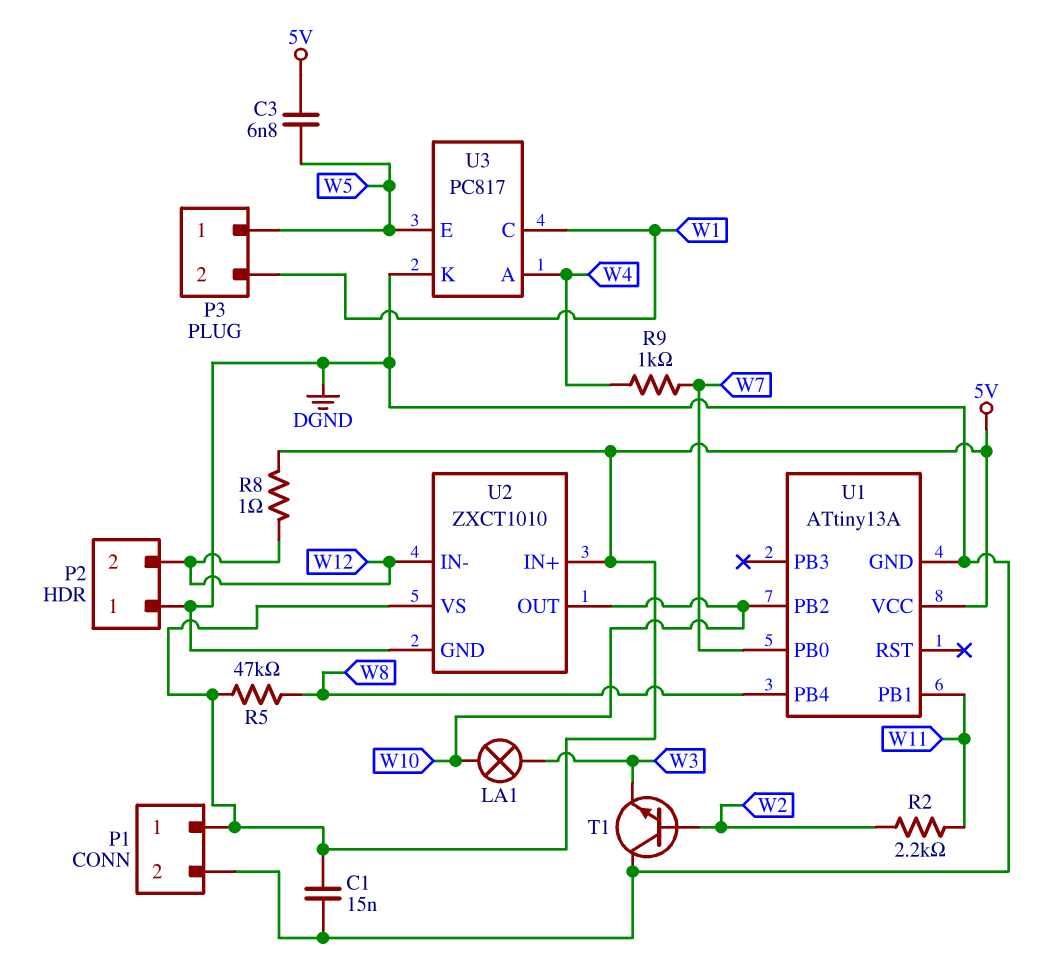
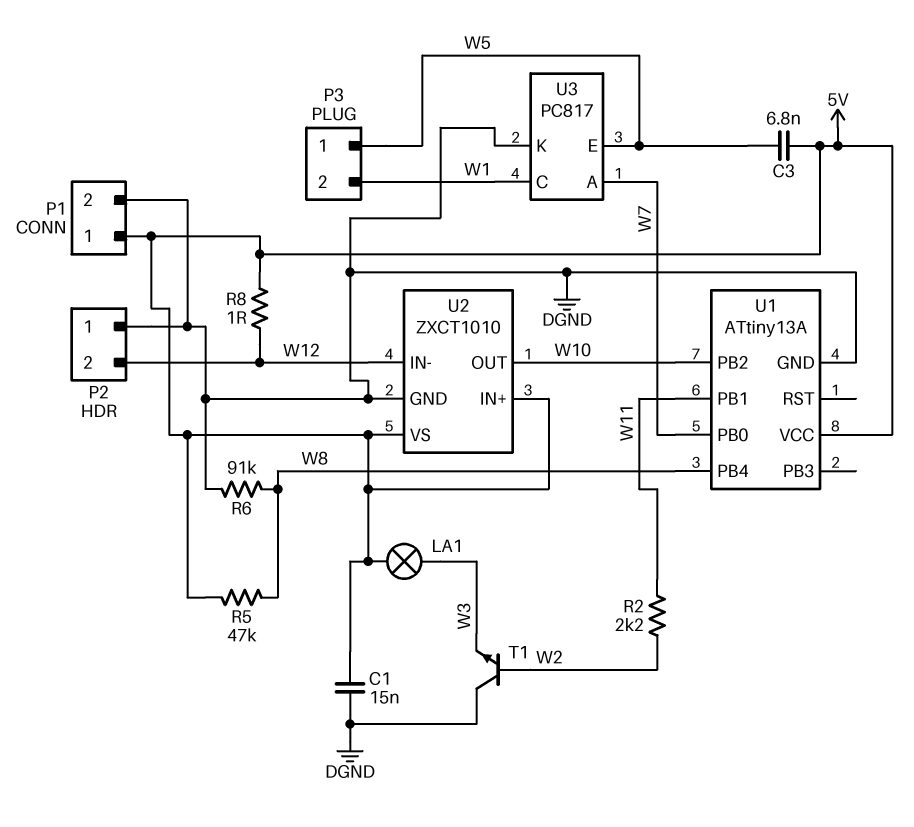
LA1: lamp (W3, W10) -> lamp (5V, W3)
R6: none -> 91k (DGND, W8)
R9: 1k (W4, W7) -> none
U3 pin A: W4 -> W7

